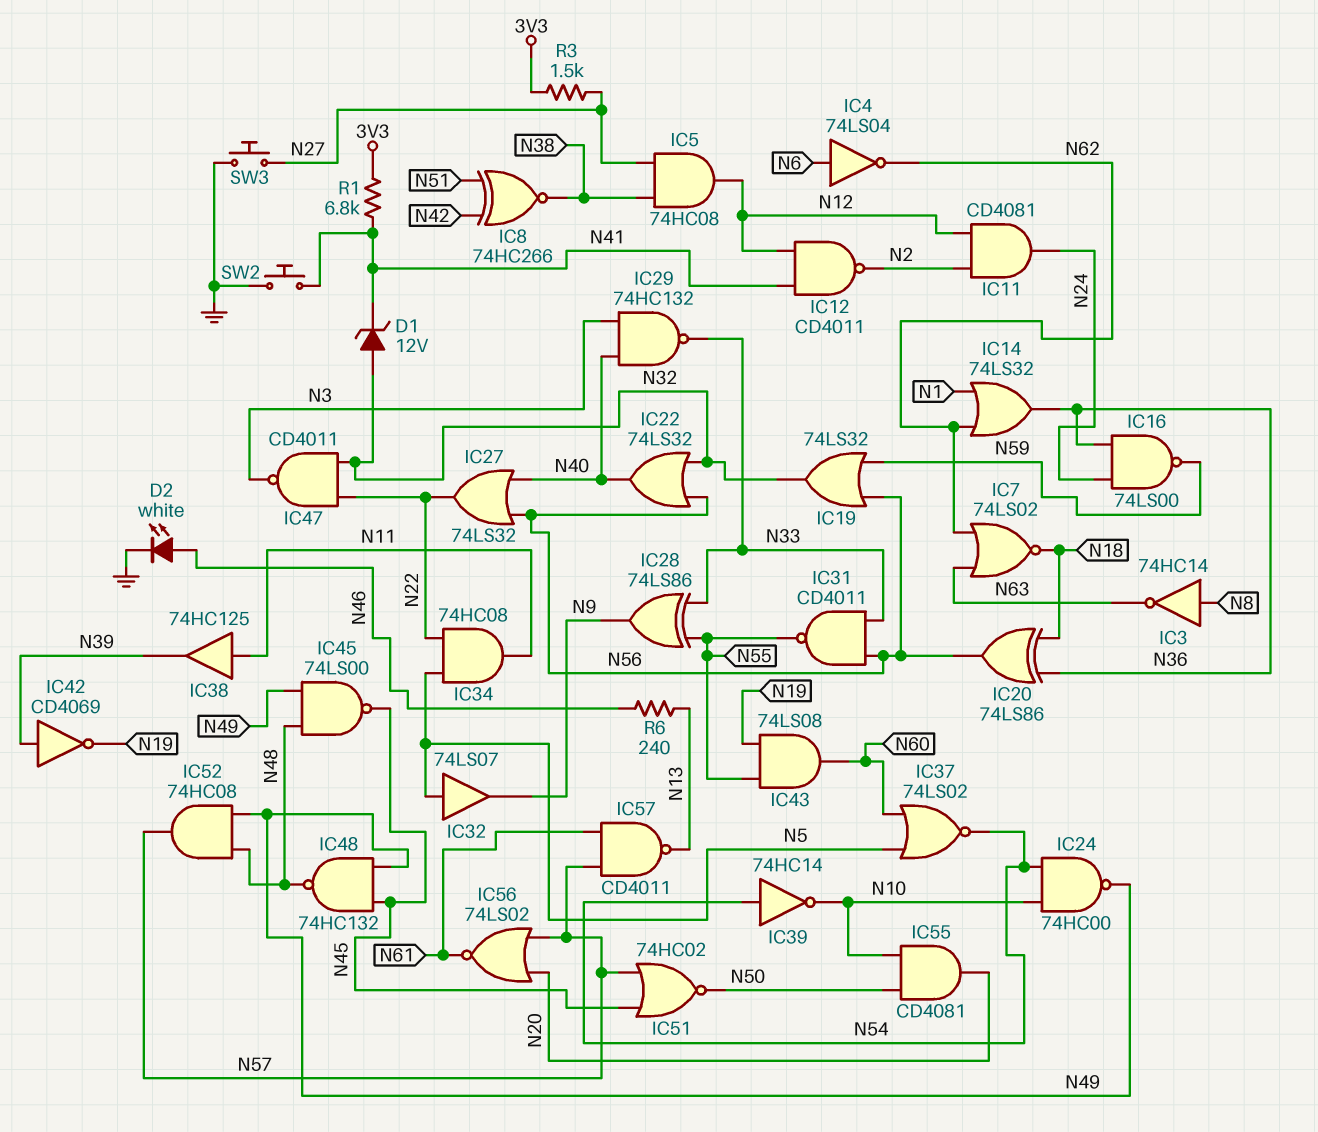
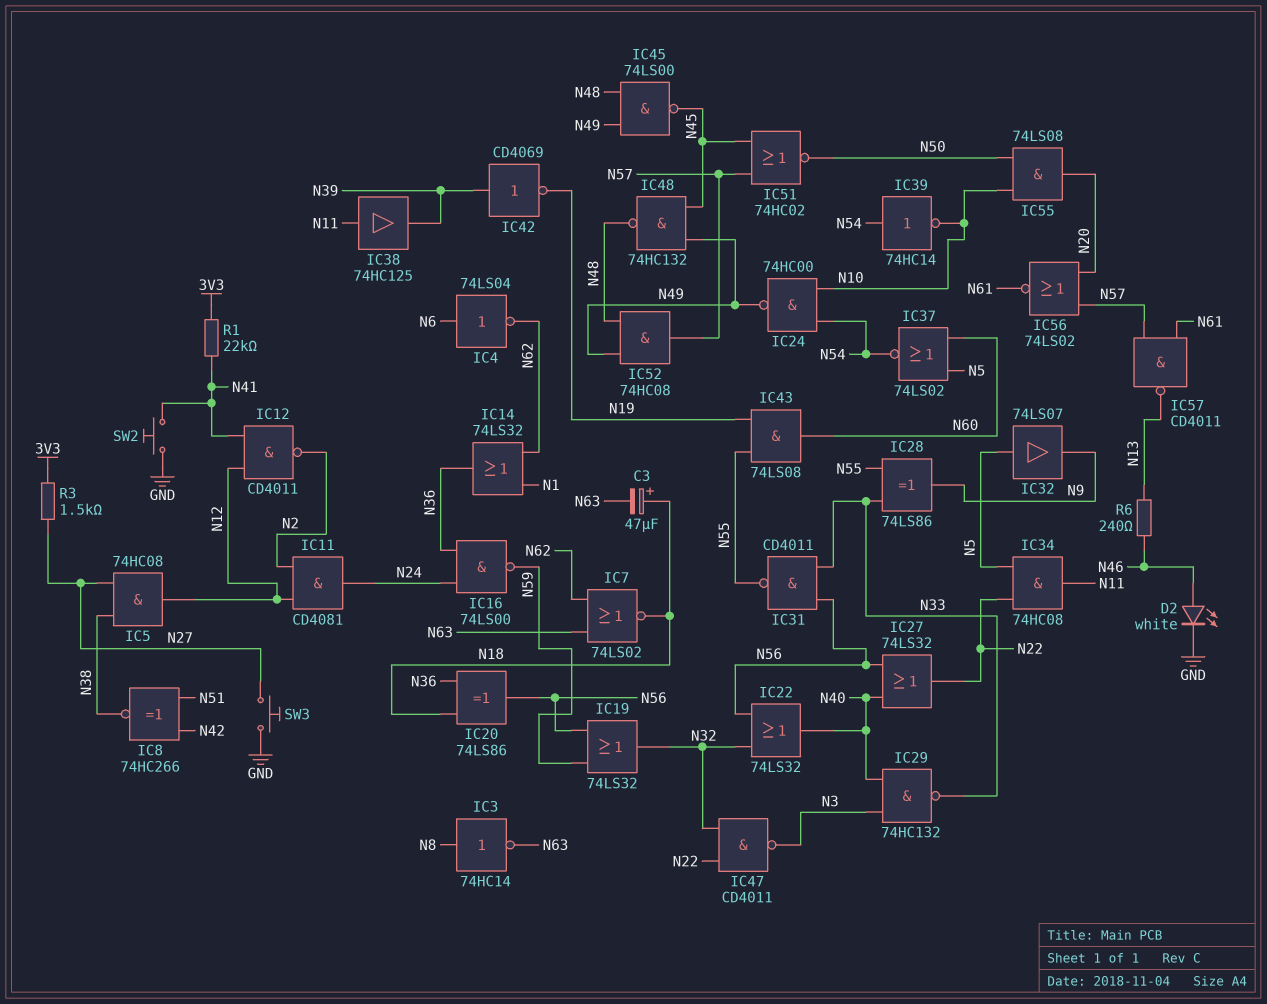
C3: none -> 47uF (plus N18, minus N63)
D1: zener 12V (A N32, K N41) -> none
IC55: AND CD4081 (in N10, in N50, out N20) -> AND 74LS08 (in N10, in N50, out N20)
R1: 6.8k (3V3, N41) -> 22k (3V3, N41)

